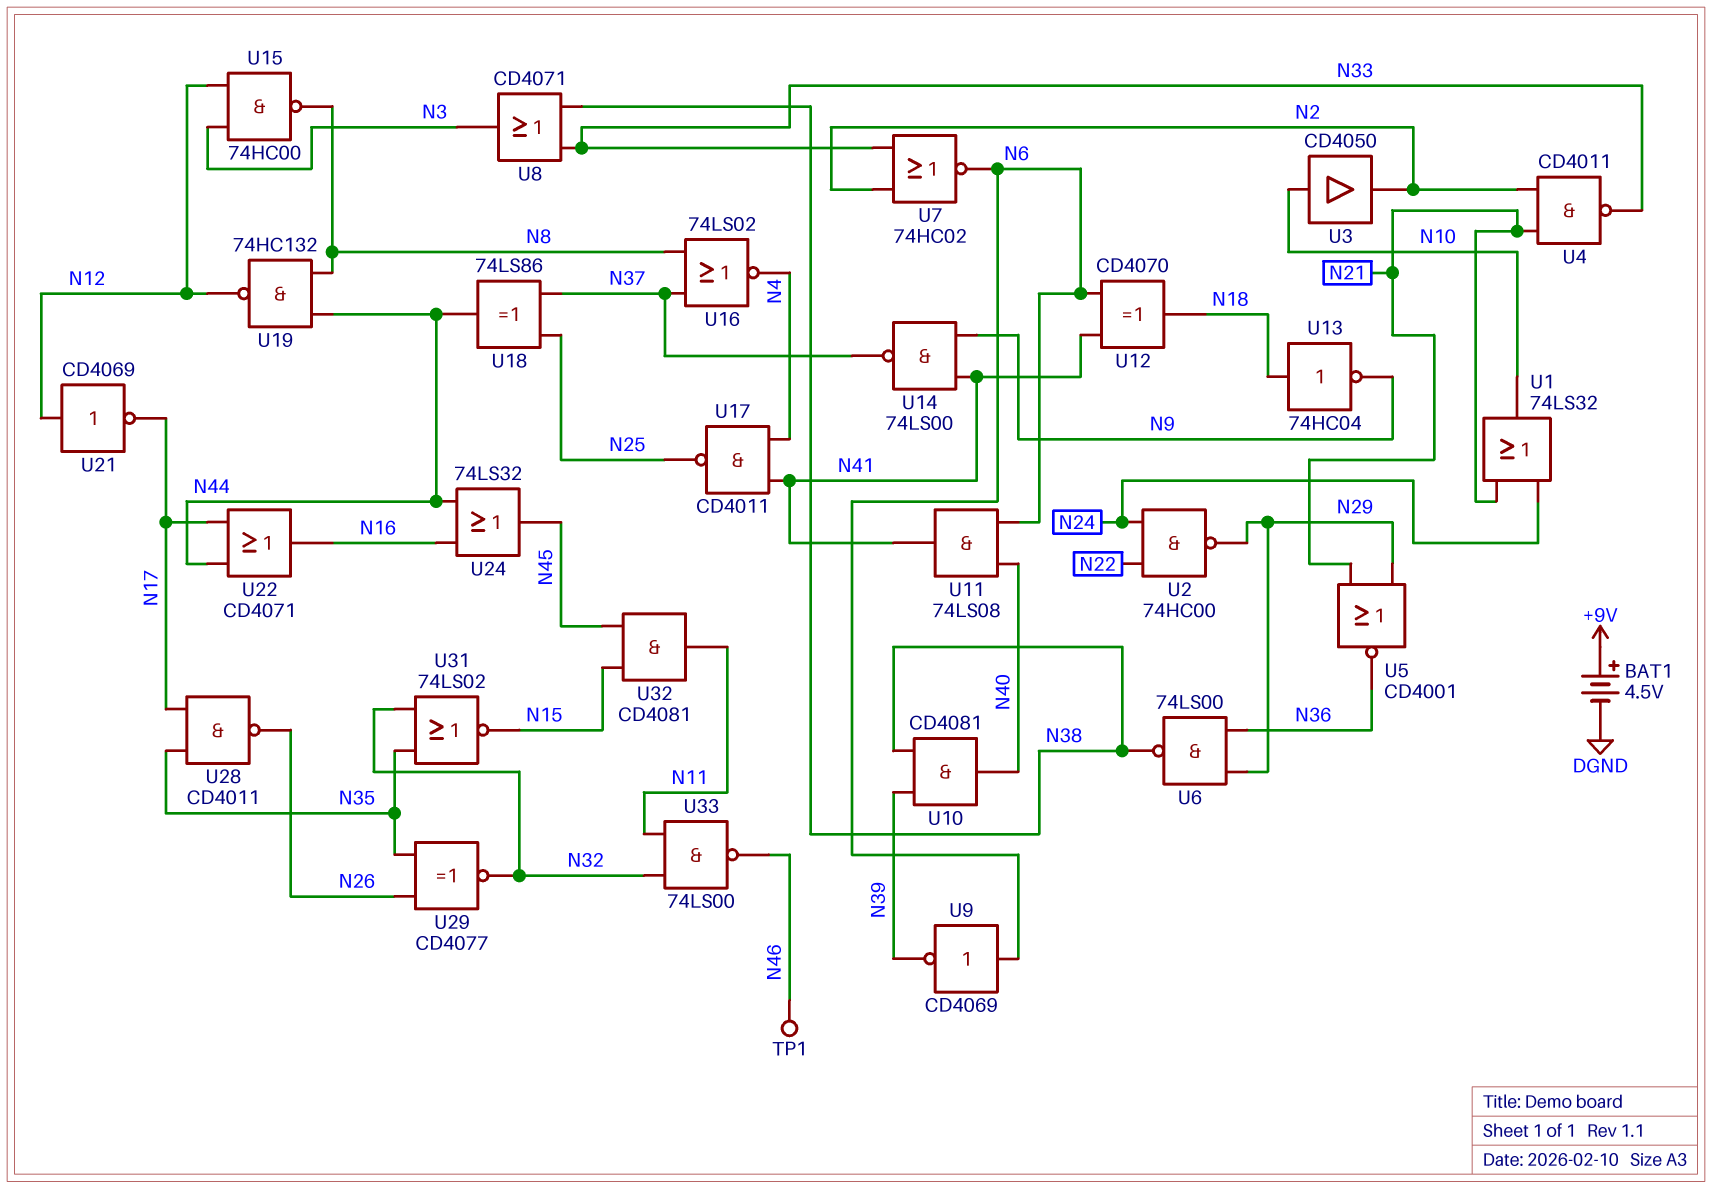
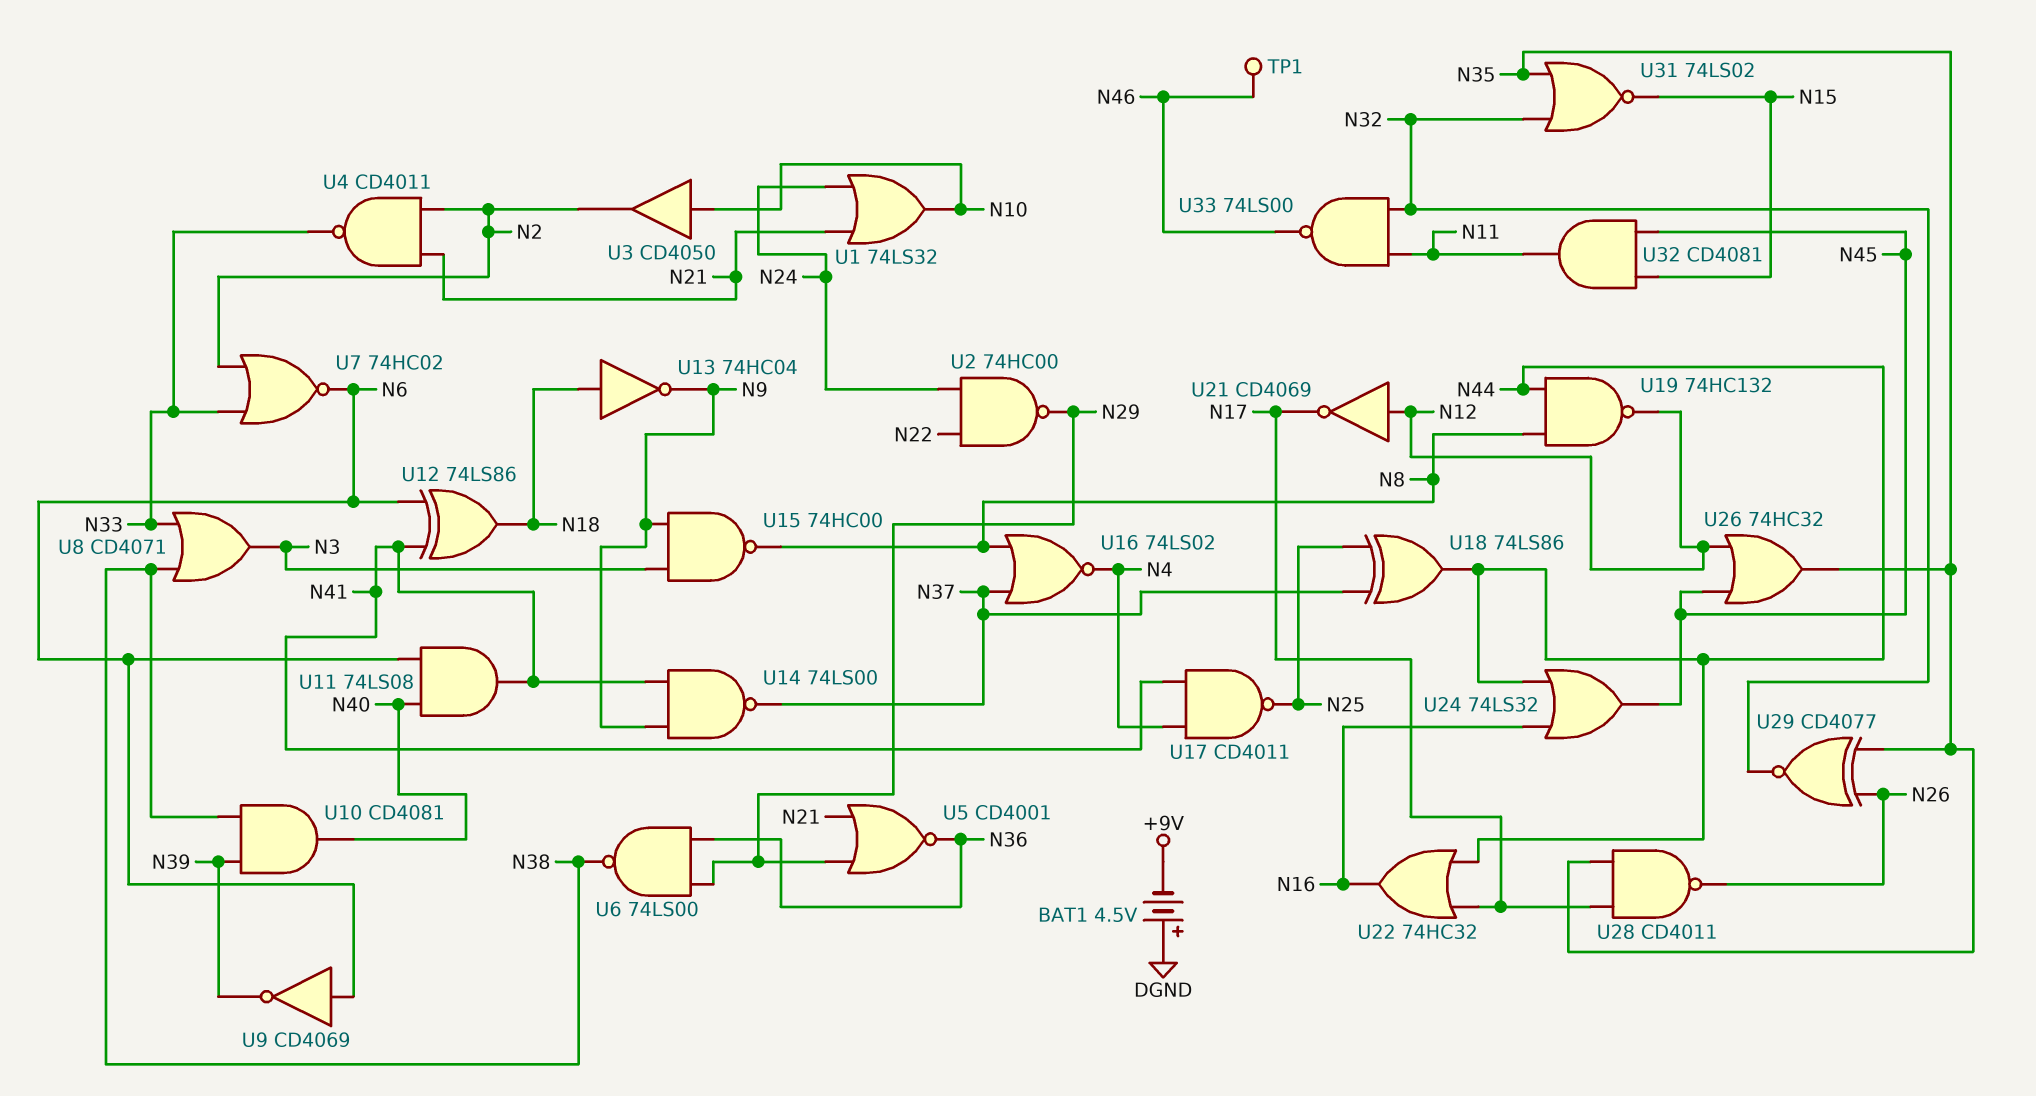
BAT1: 4.5V (plus +9V, minus DGND) -> 4.5V (plus DGND, minus +9V)
U12: XOR CD4070 (in N6, in N41, out N18) -> XOR 74LS86 (in N6, in N41, out N18)
U15: NAND 74HC00 (in N3, in N12, out N8) -> NAND 74HC00 (in N3, in N9, out N8)
U22: OR CD4071 (in N17, in N44, out N16) -> OR 74HC32 (in N17, in N44, out N16)
U26: none -> OR 74HC32 (in N12, in N45, out N35)

